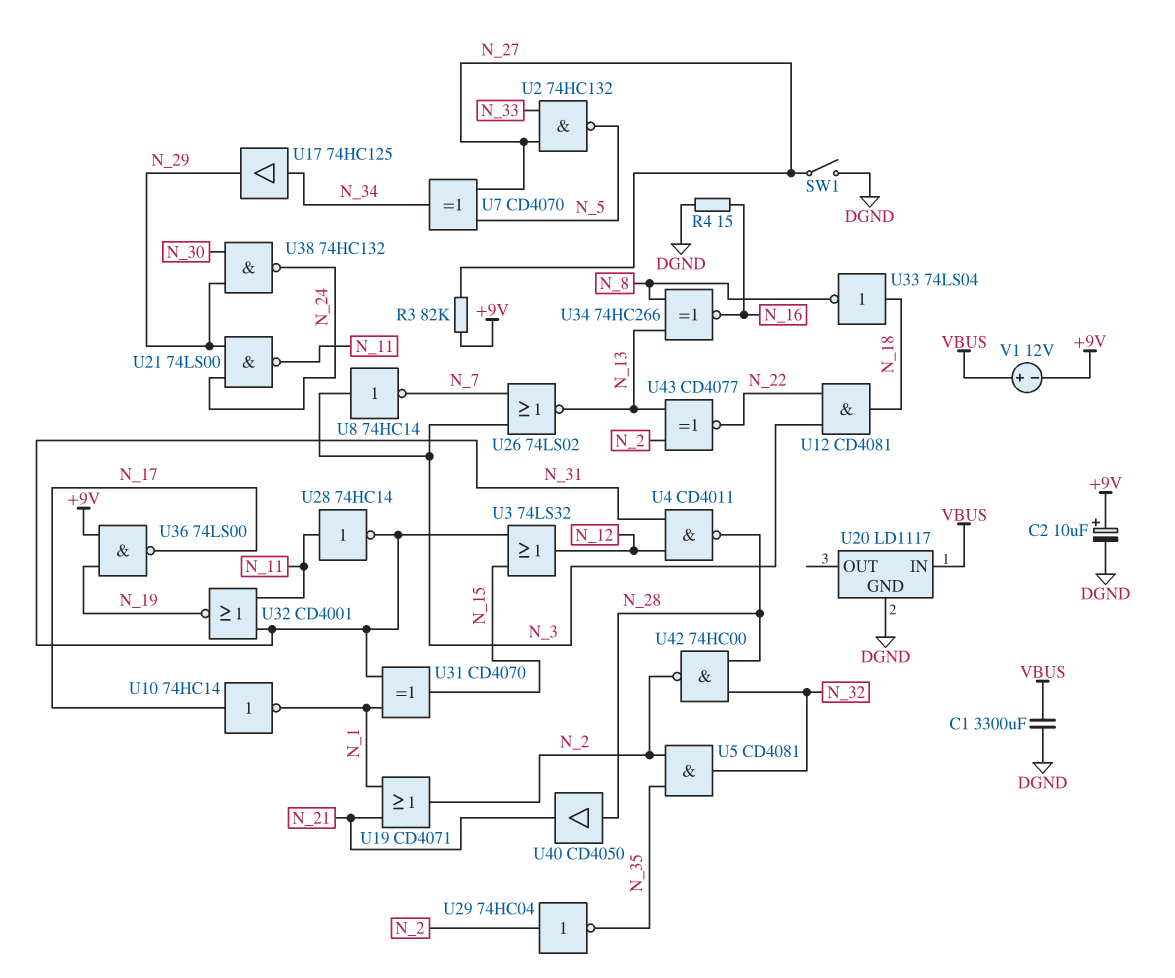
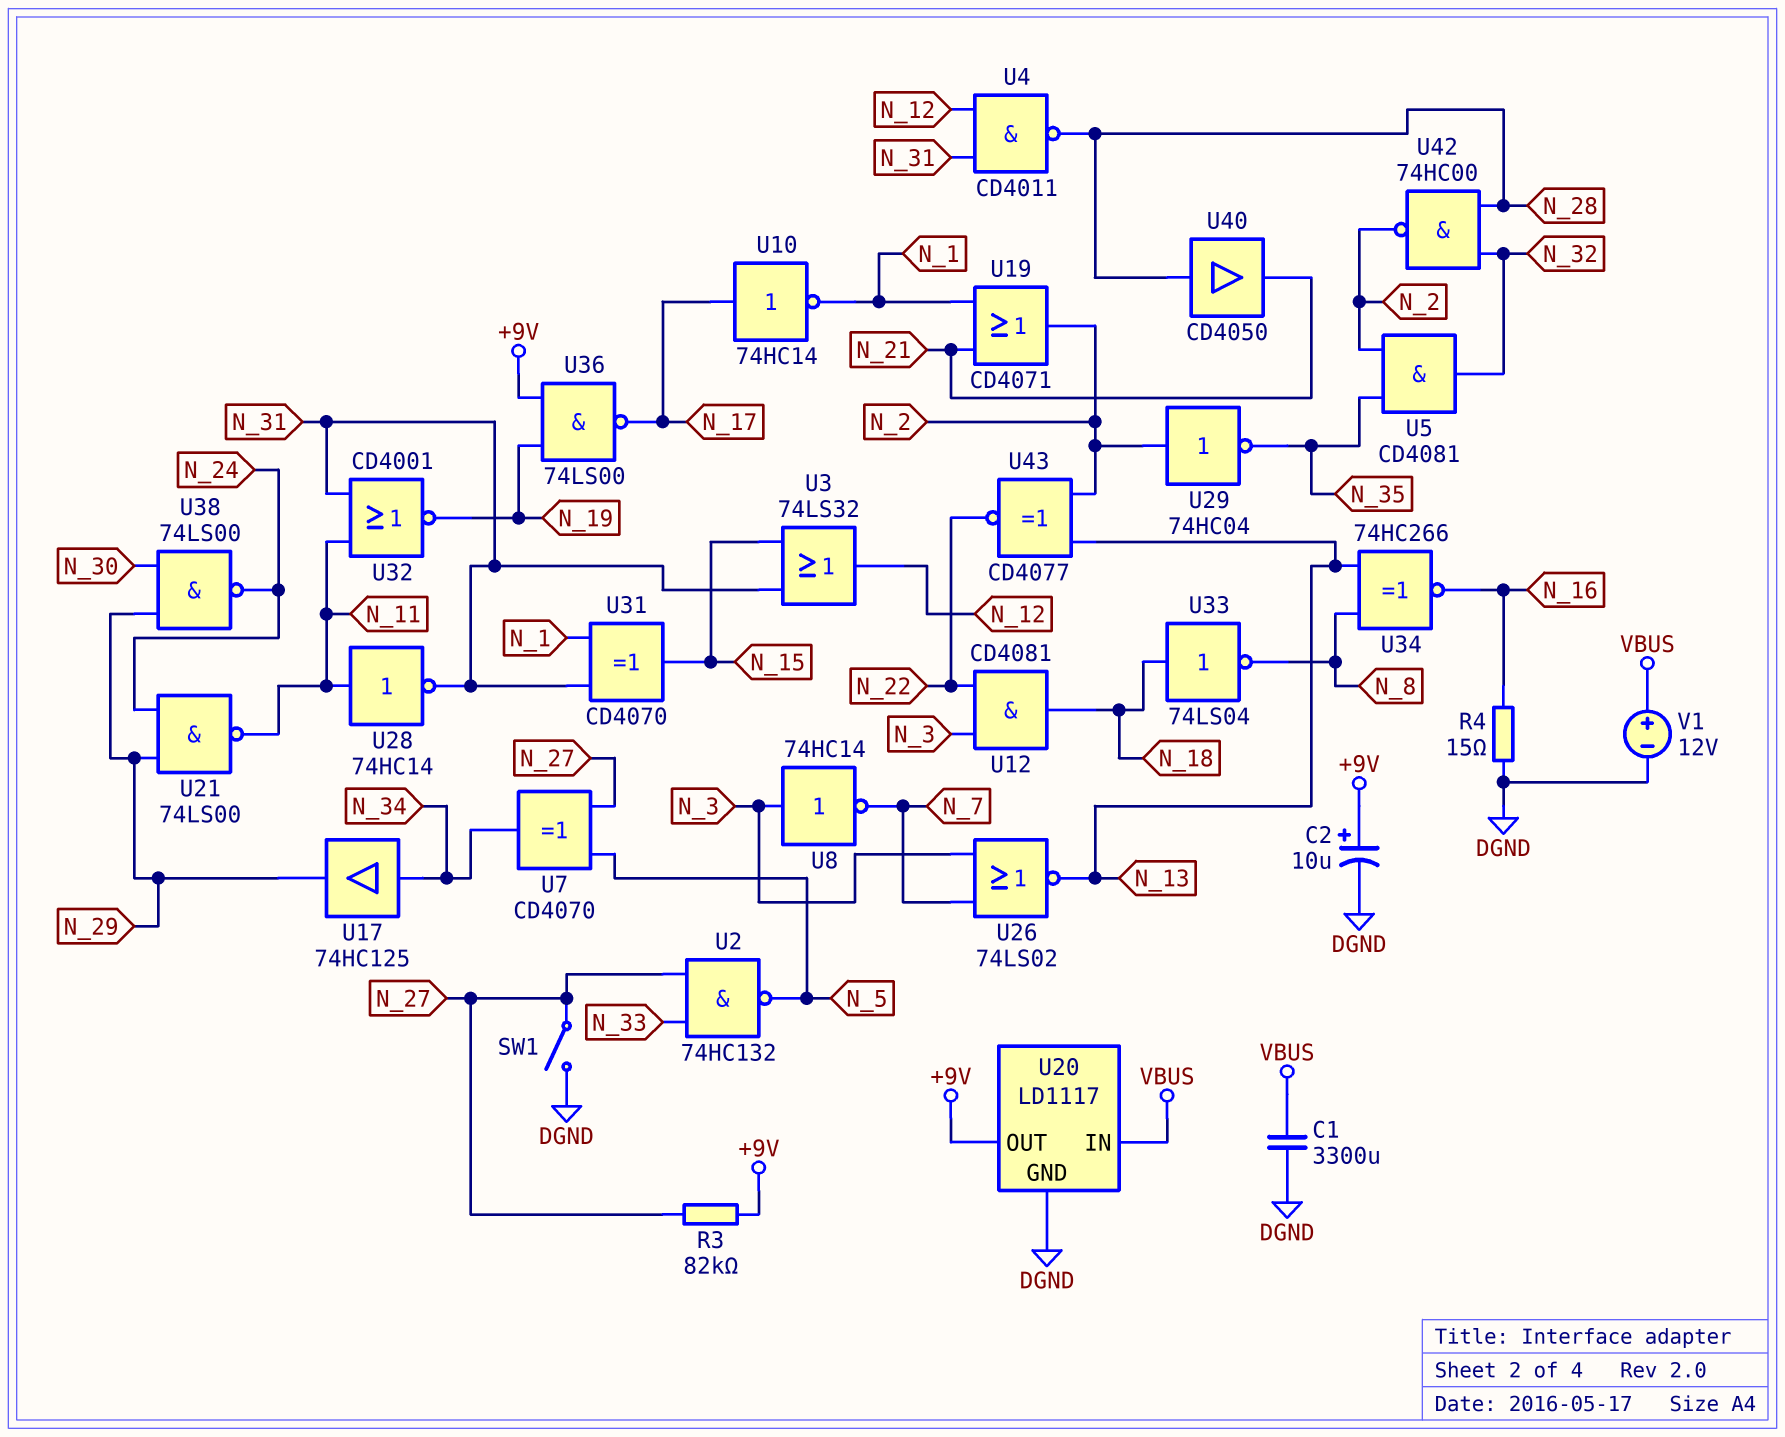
U20 pin OUT: none -> +9V
U38: NAND 74HC132 (in N_29, in N_30, out N_24) -> NAND 74LS00 (in N_29, in N_30, out N_24)
V1: 12V (plus VBUS, minus +9V) -> 12V (plus VBUS, minus DGND)

